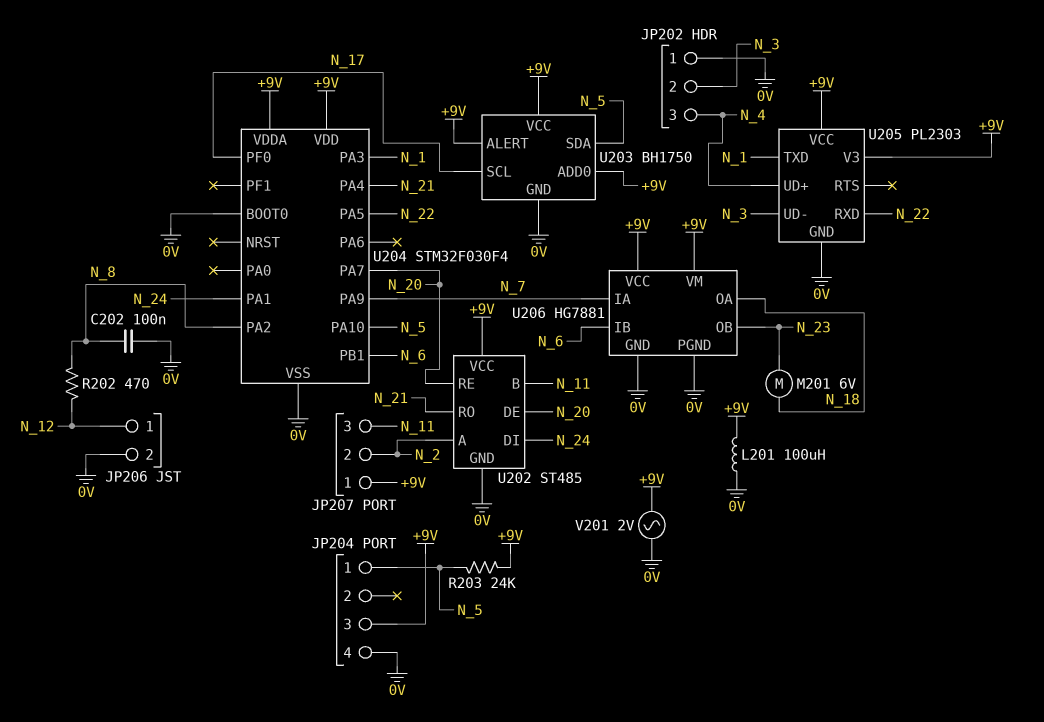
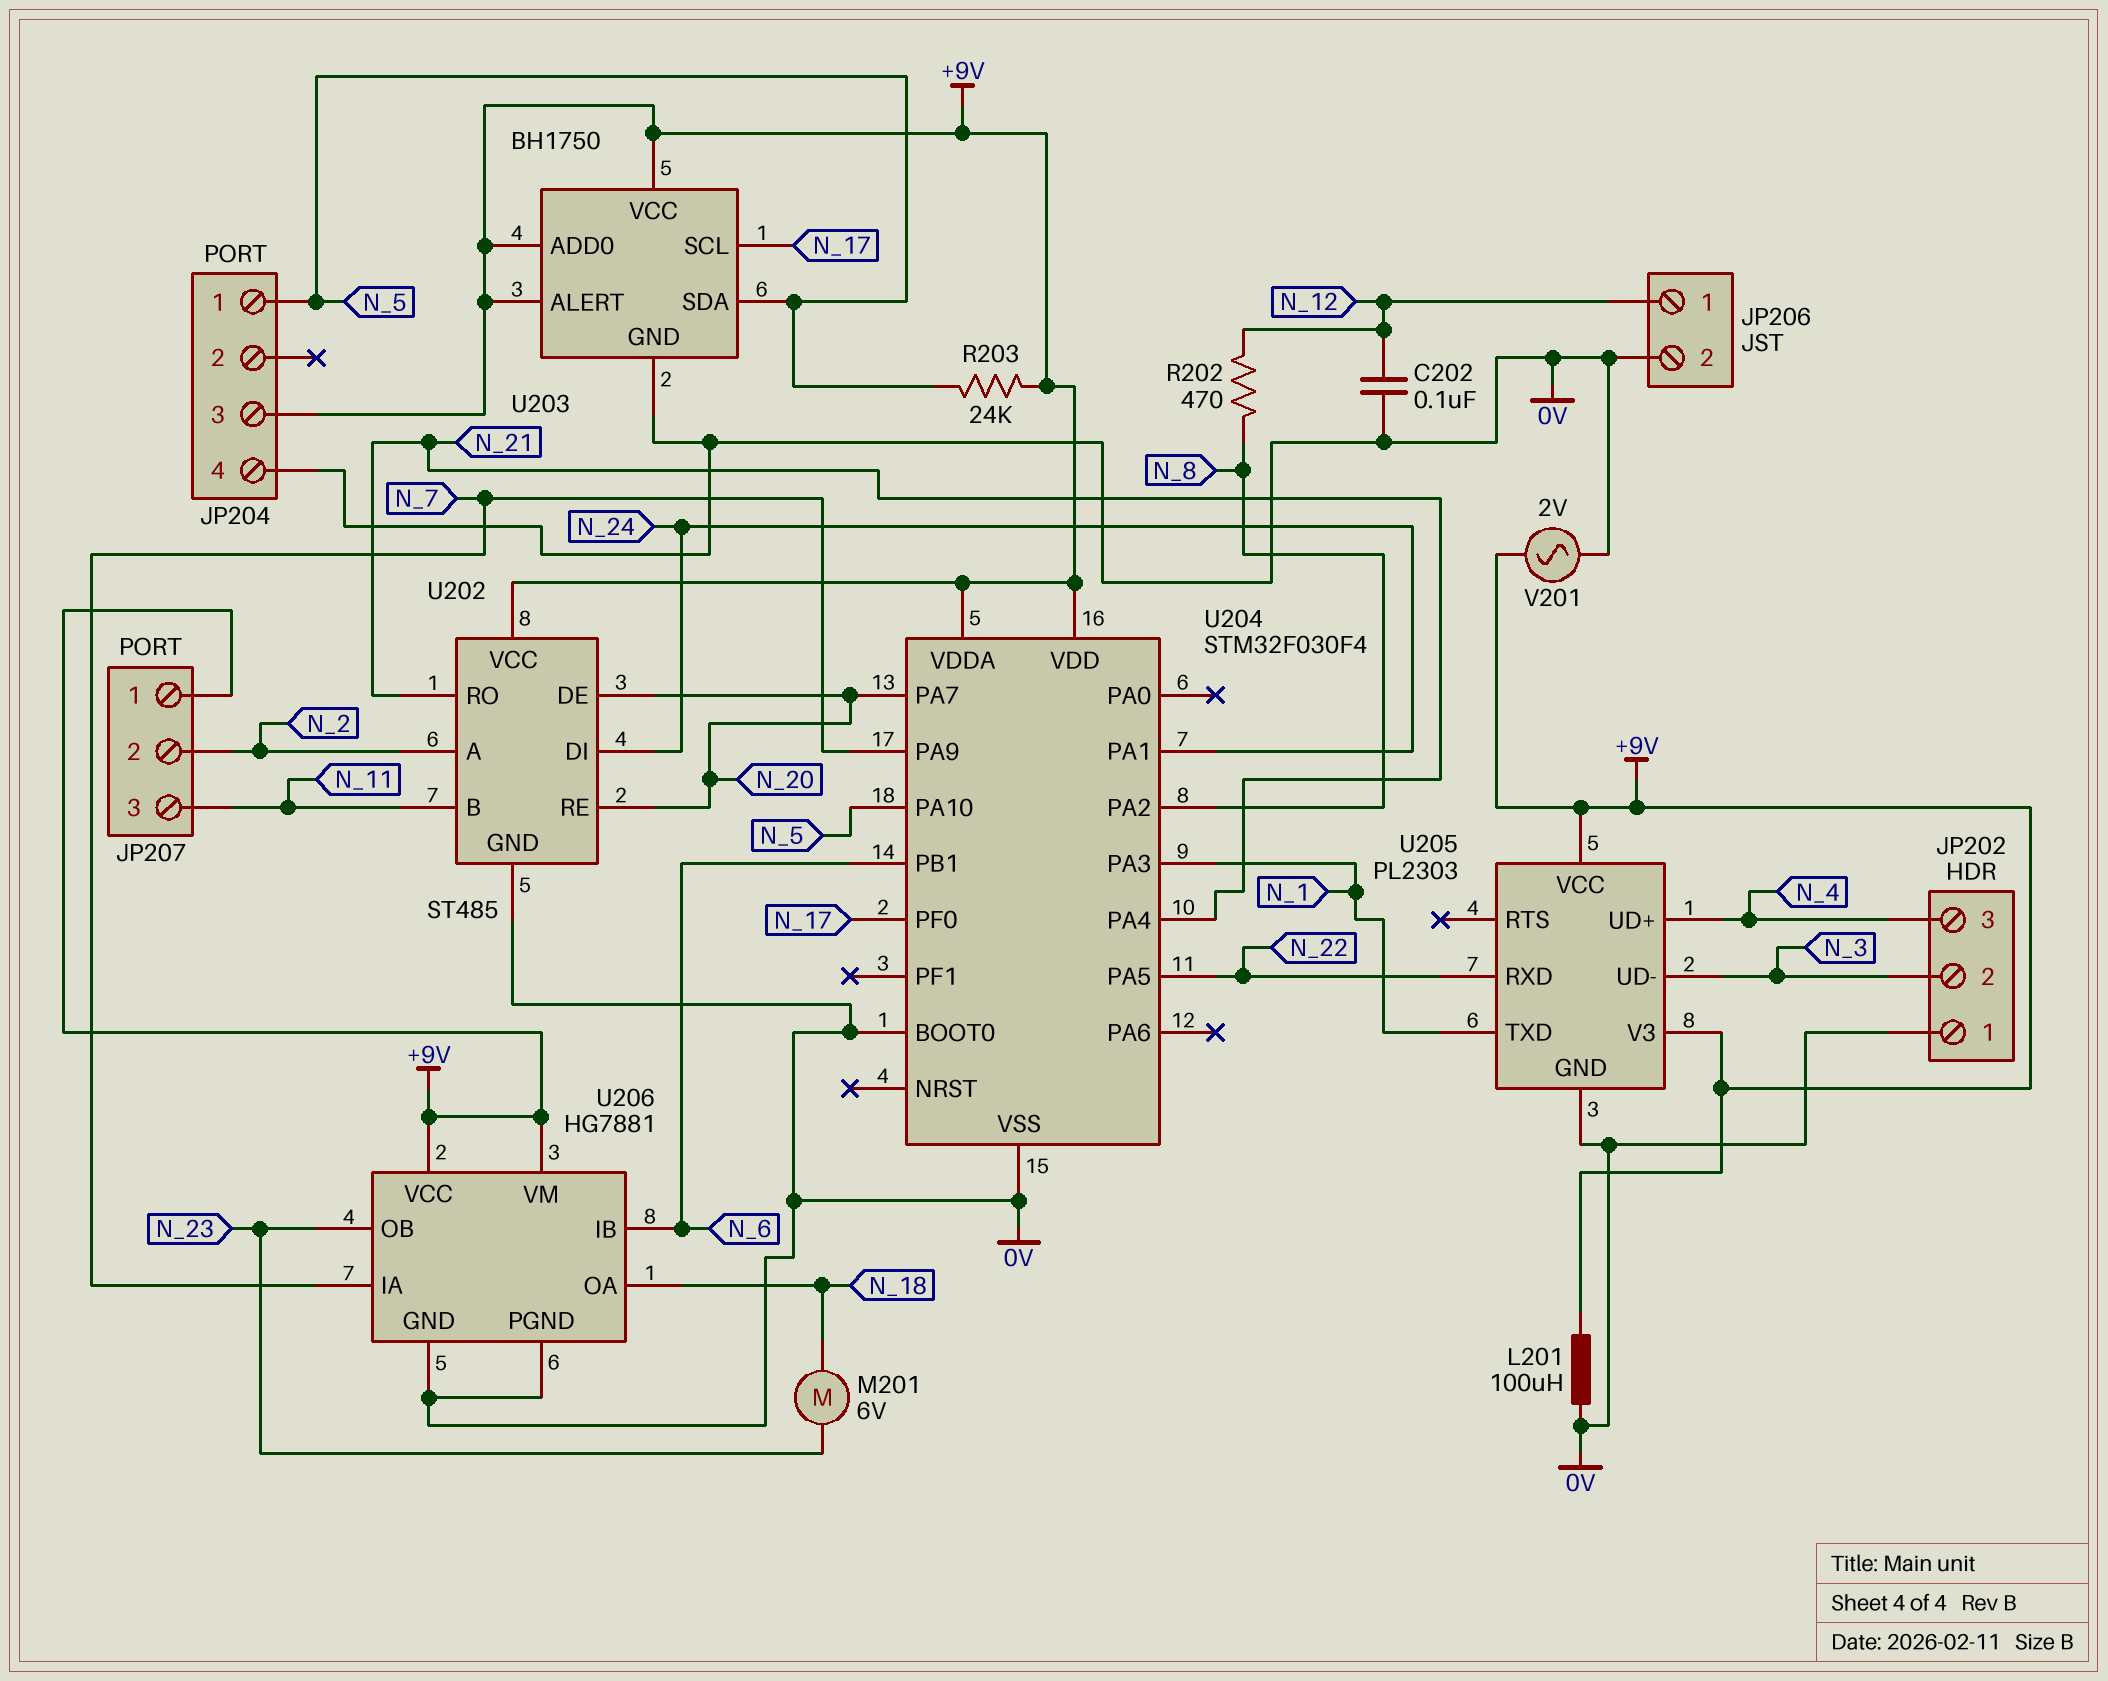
C202: 100nF (0V, N_8) -> 100nF (0V, N_12)

